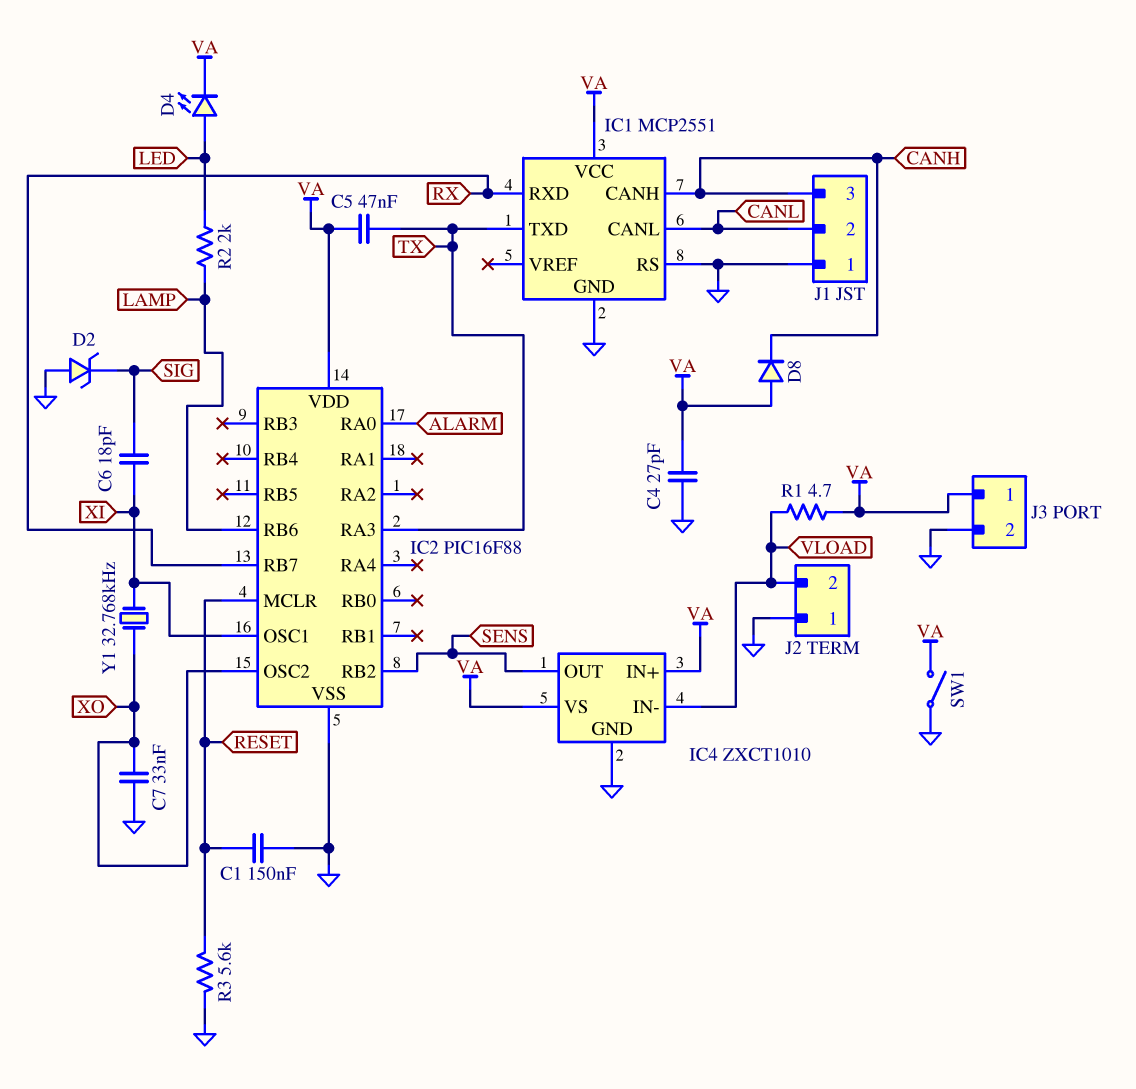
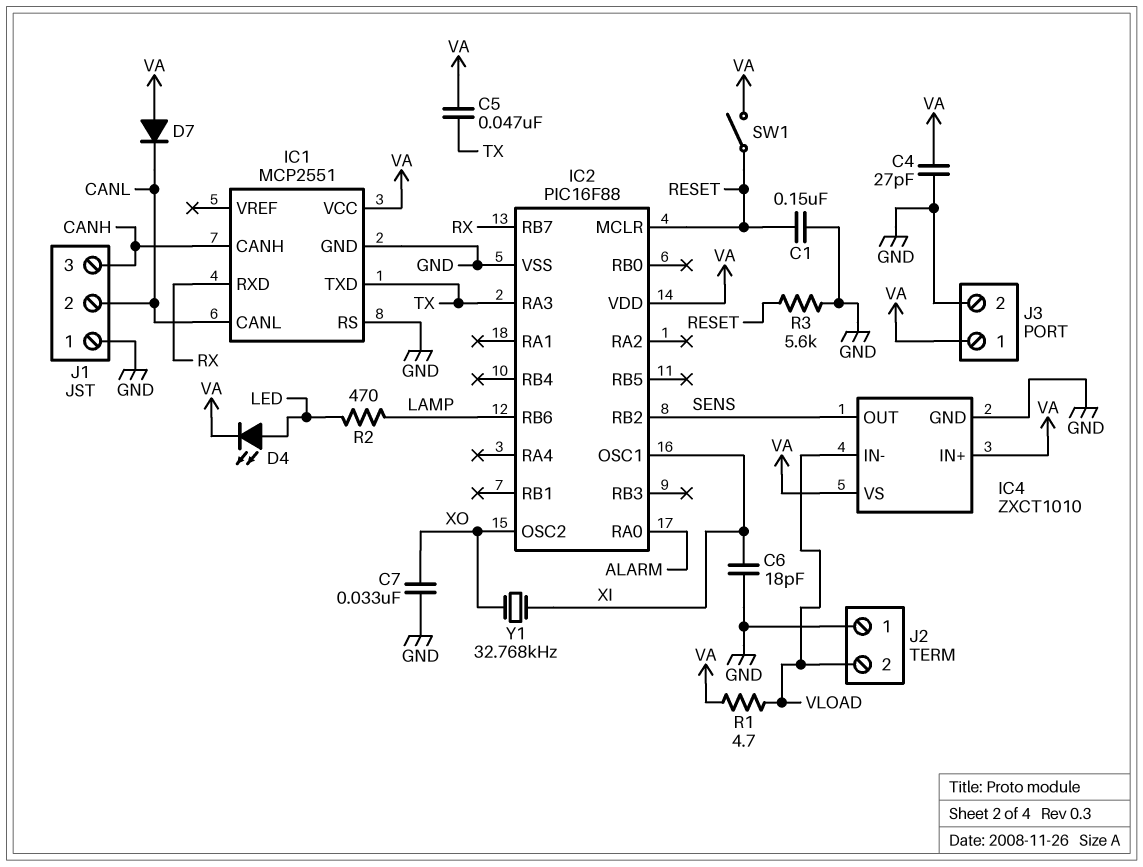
C6: 18pF (SIG, XI) -> 18pF (GND, XI)
D2: zener (A GND, K SIG) -> none
D7: none -> diode (A VA, K CANL)
D8: diode (A VA, K CANH) -> none
R2: 2k (LAMP, LED) -> 470 (LAMP, LED)
SW1: switch (GND, VA) -> switch (RESET, VA)

